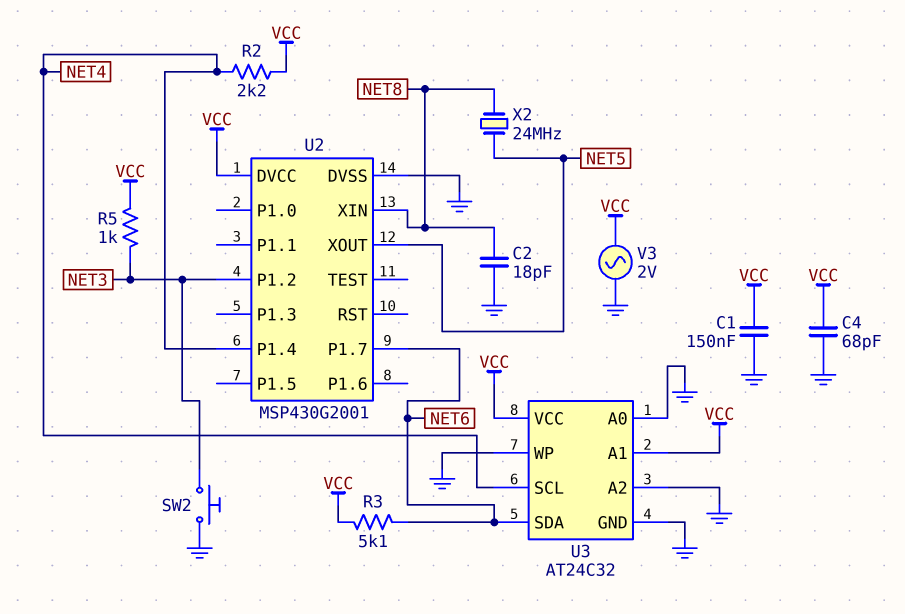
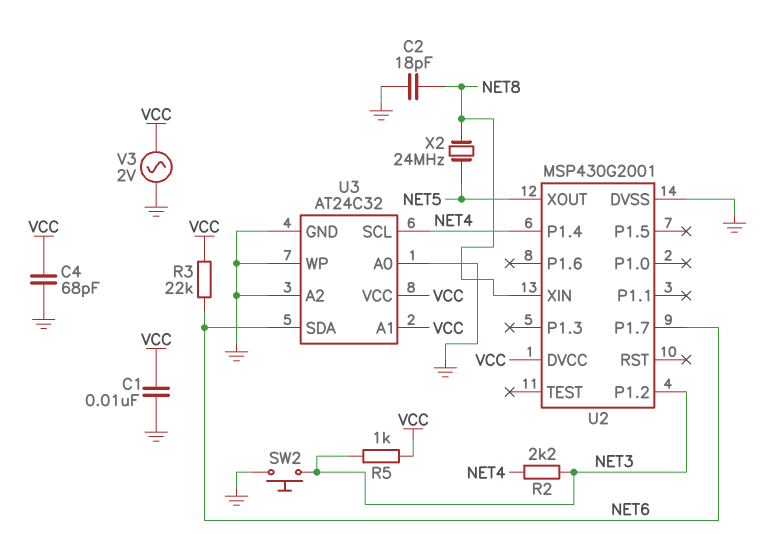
C1: 150nF (GND, VCC) -> 10nF (GND, VCC)
R2: 2.2k (NET4, VCC) -> 2.2k (NET3, NET4)
R3: 5.1k (NET6, VCC) -> 22k (NET6, VCC)

